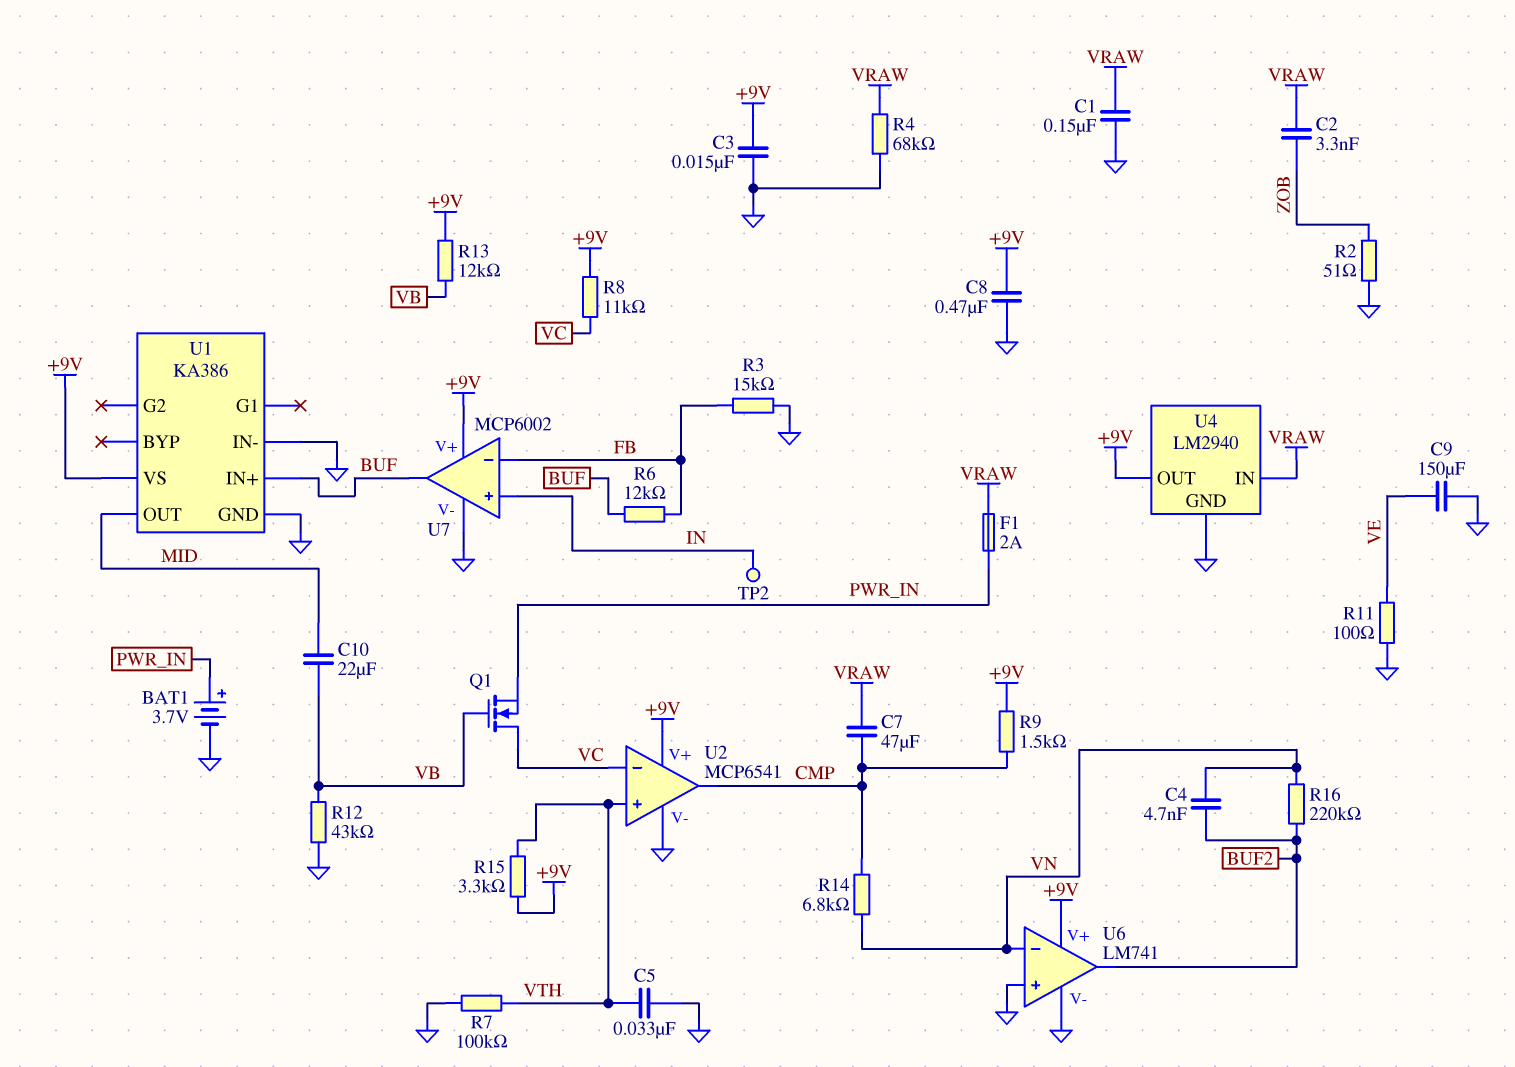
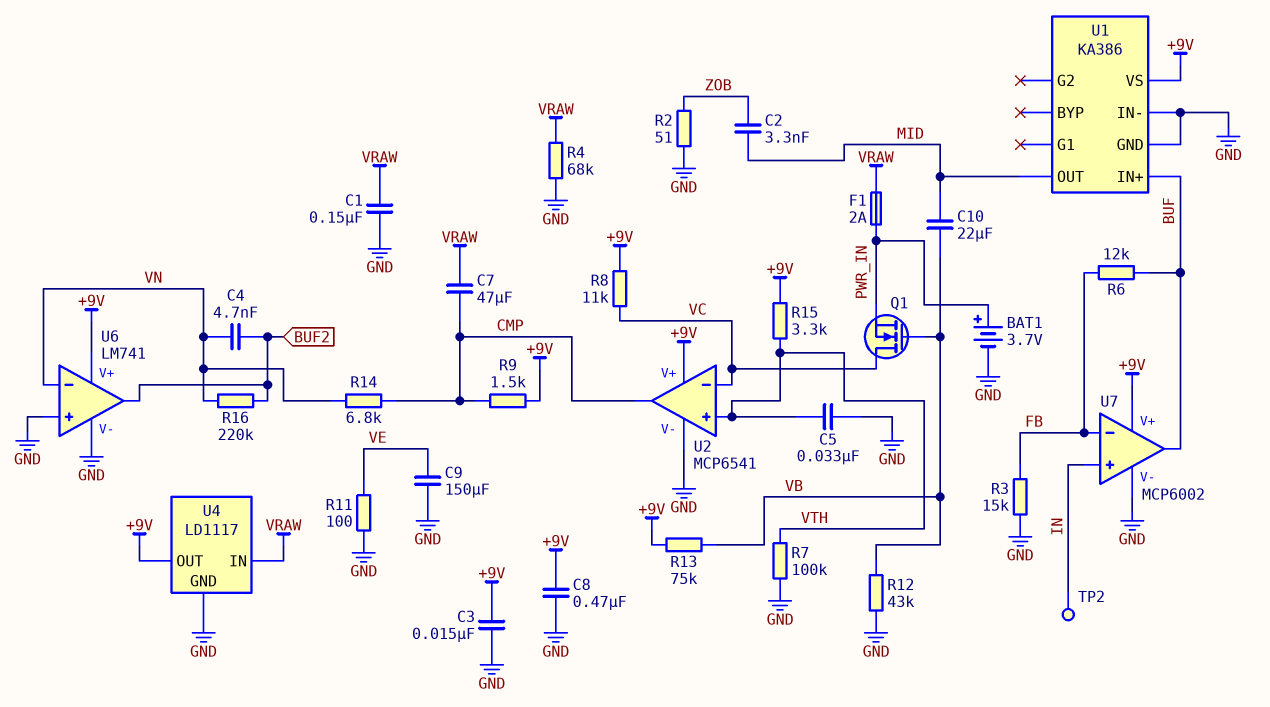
C2: 3.3nF (VRAW, ZOB) -> 3.3nF (MID, ZOB)
R13: 12k (+9V, VB) -> 75k (+9V, VB)
U4: LM2940 -> LD1117

